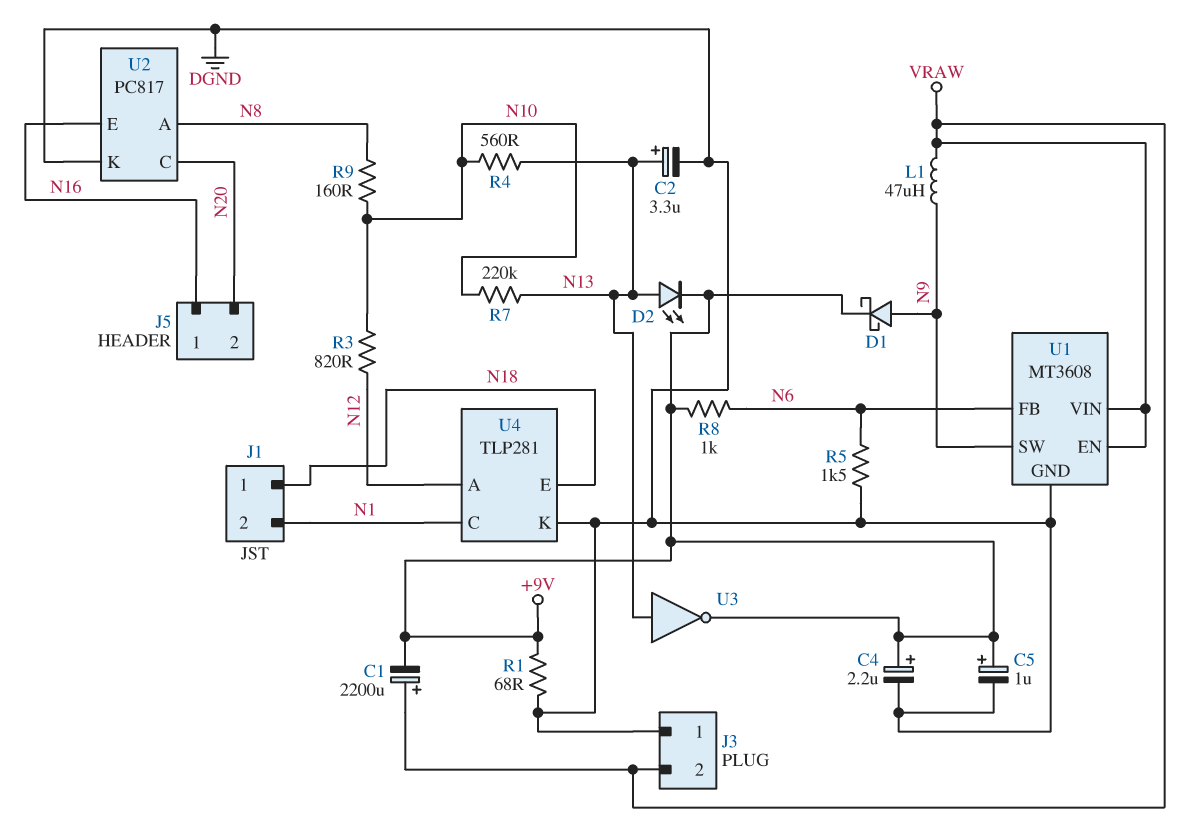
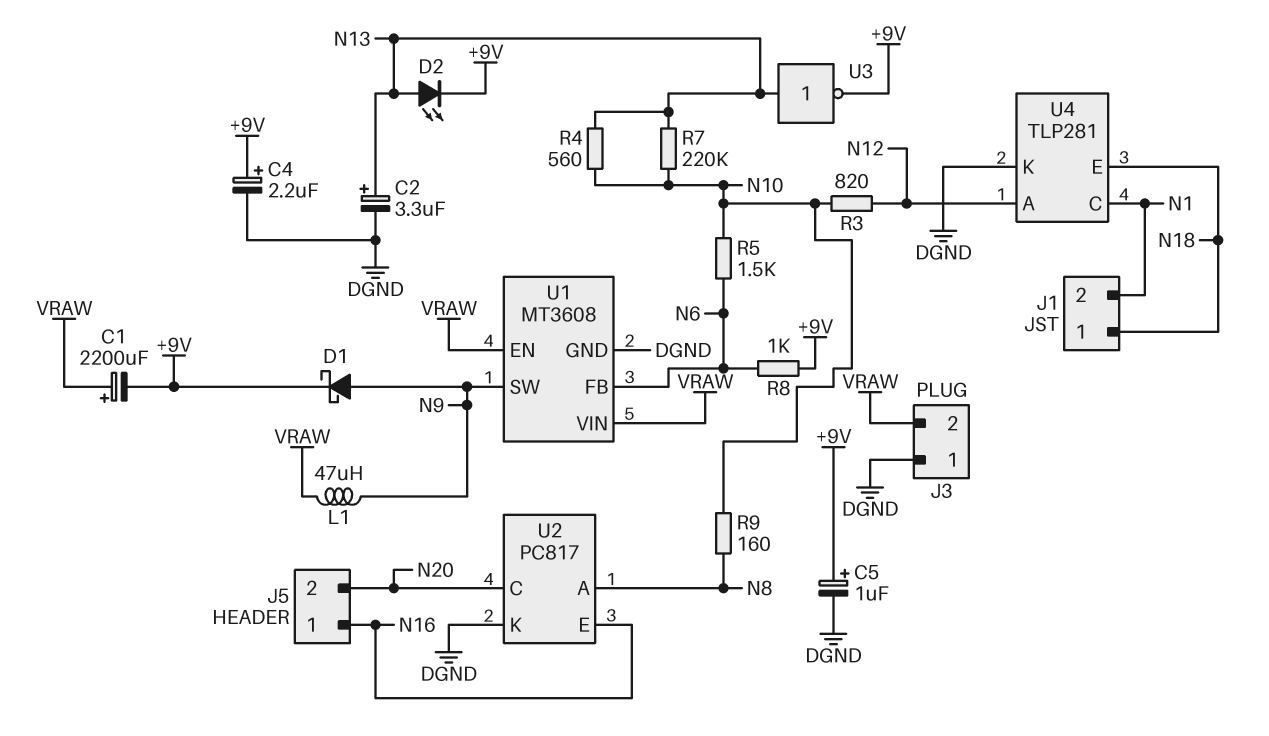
R1: 68 (+9V, DGND) -> none
R5: 1.5k (DGND, N6) -> 1.5k (N6, N10)

